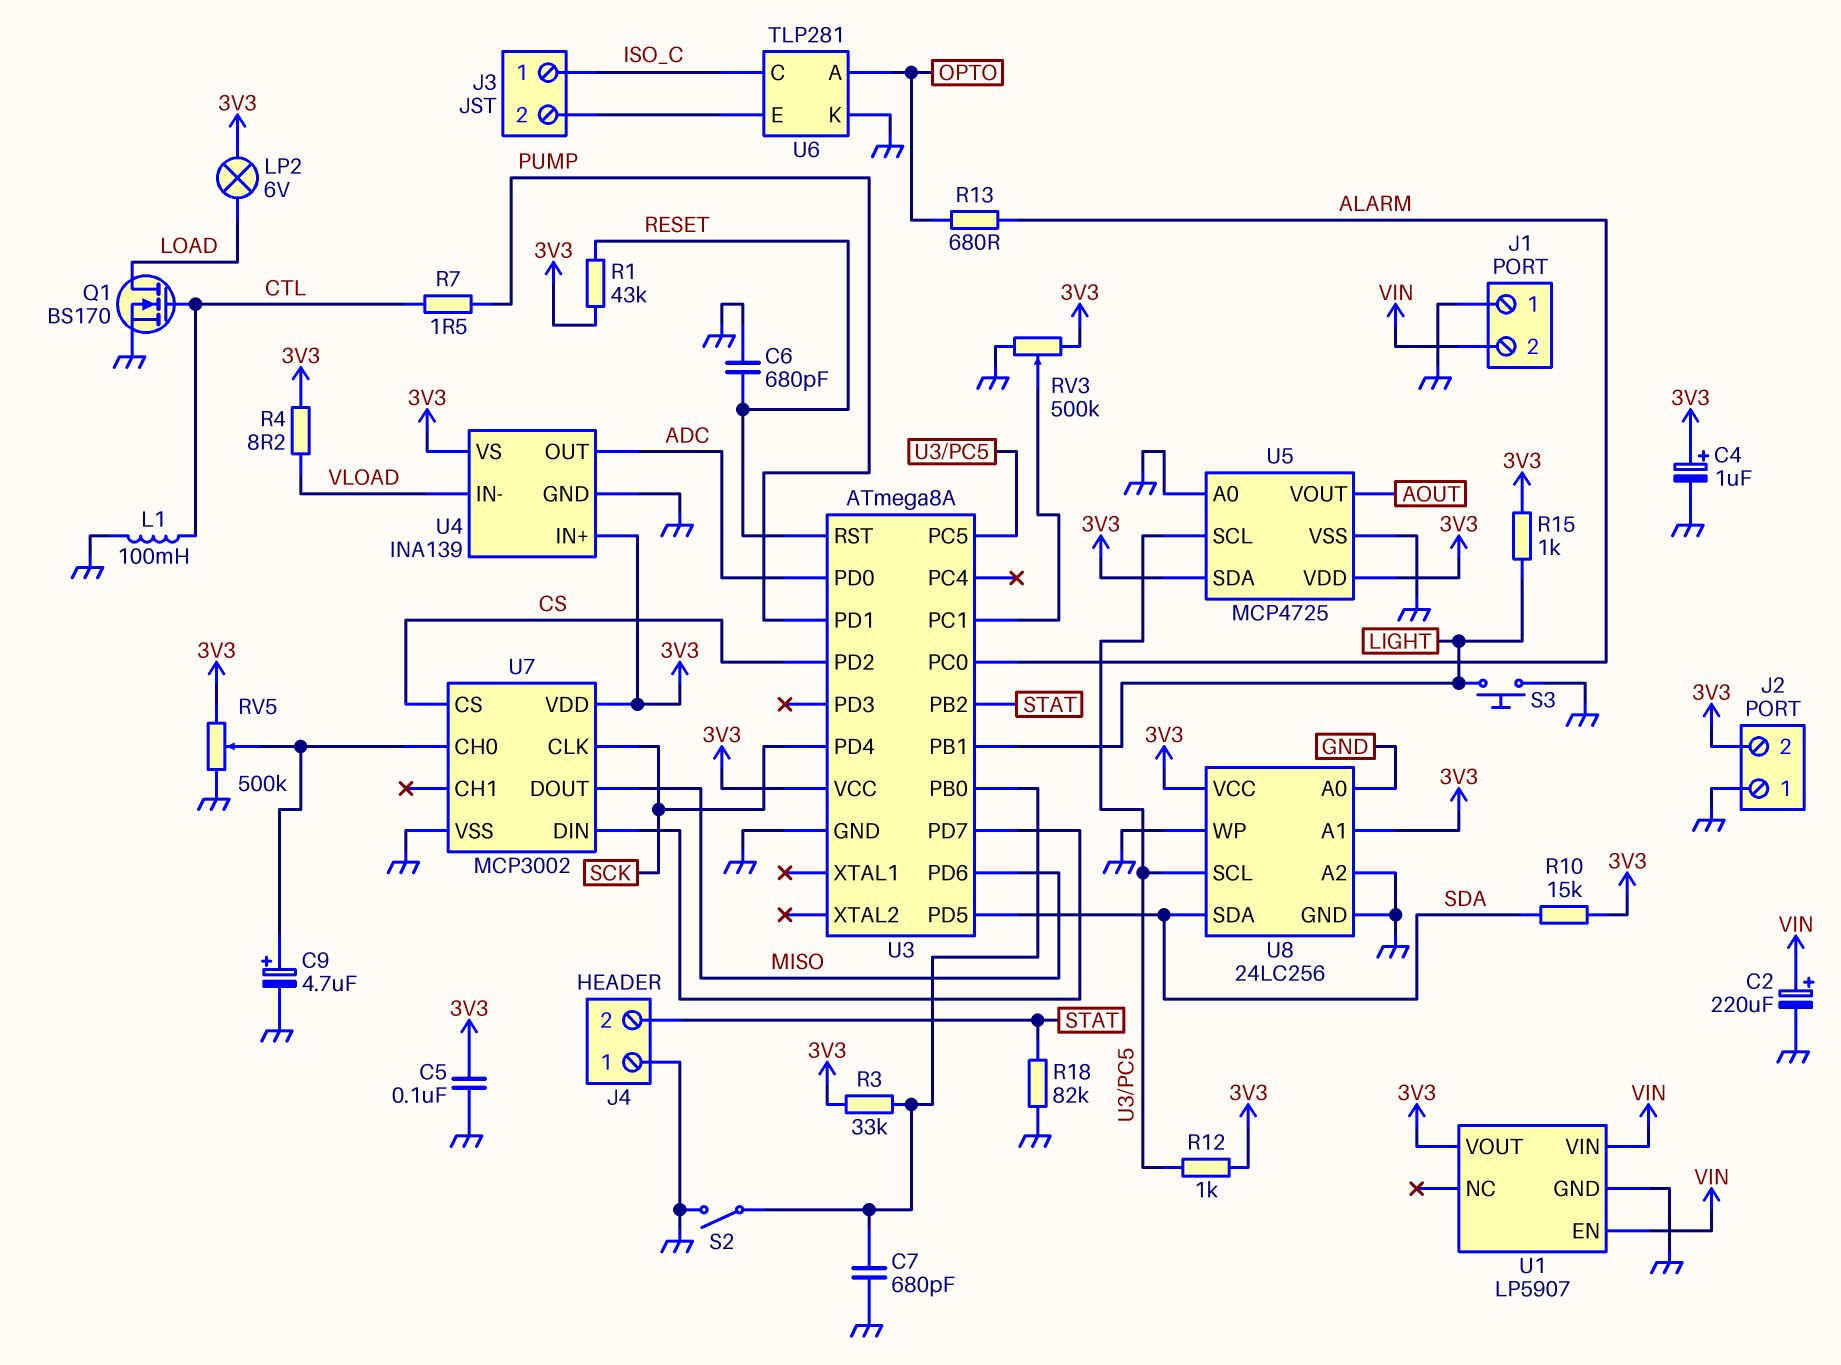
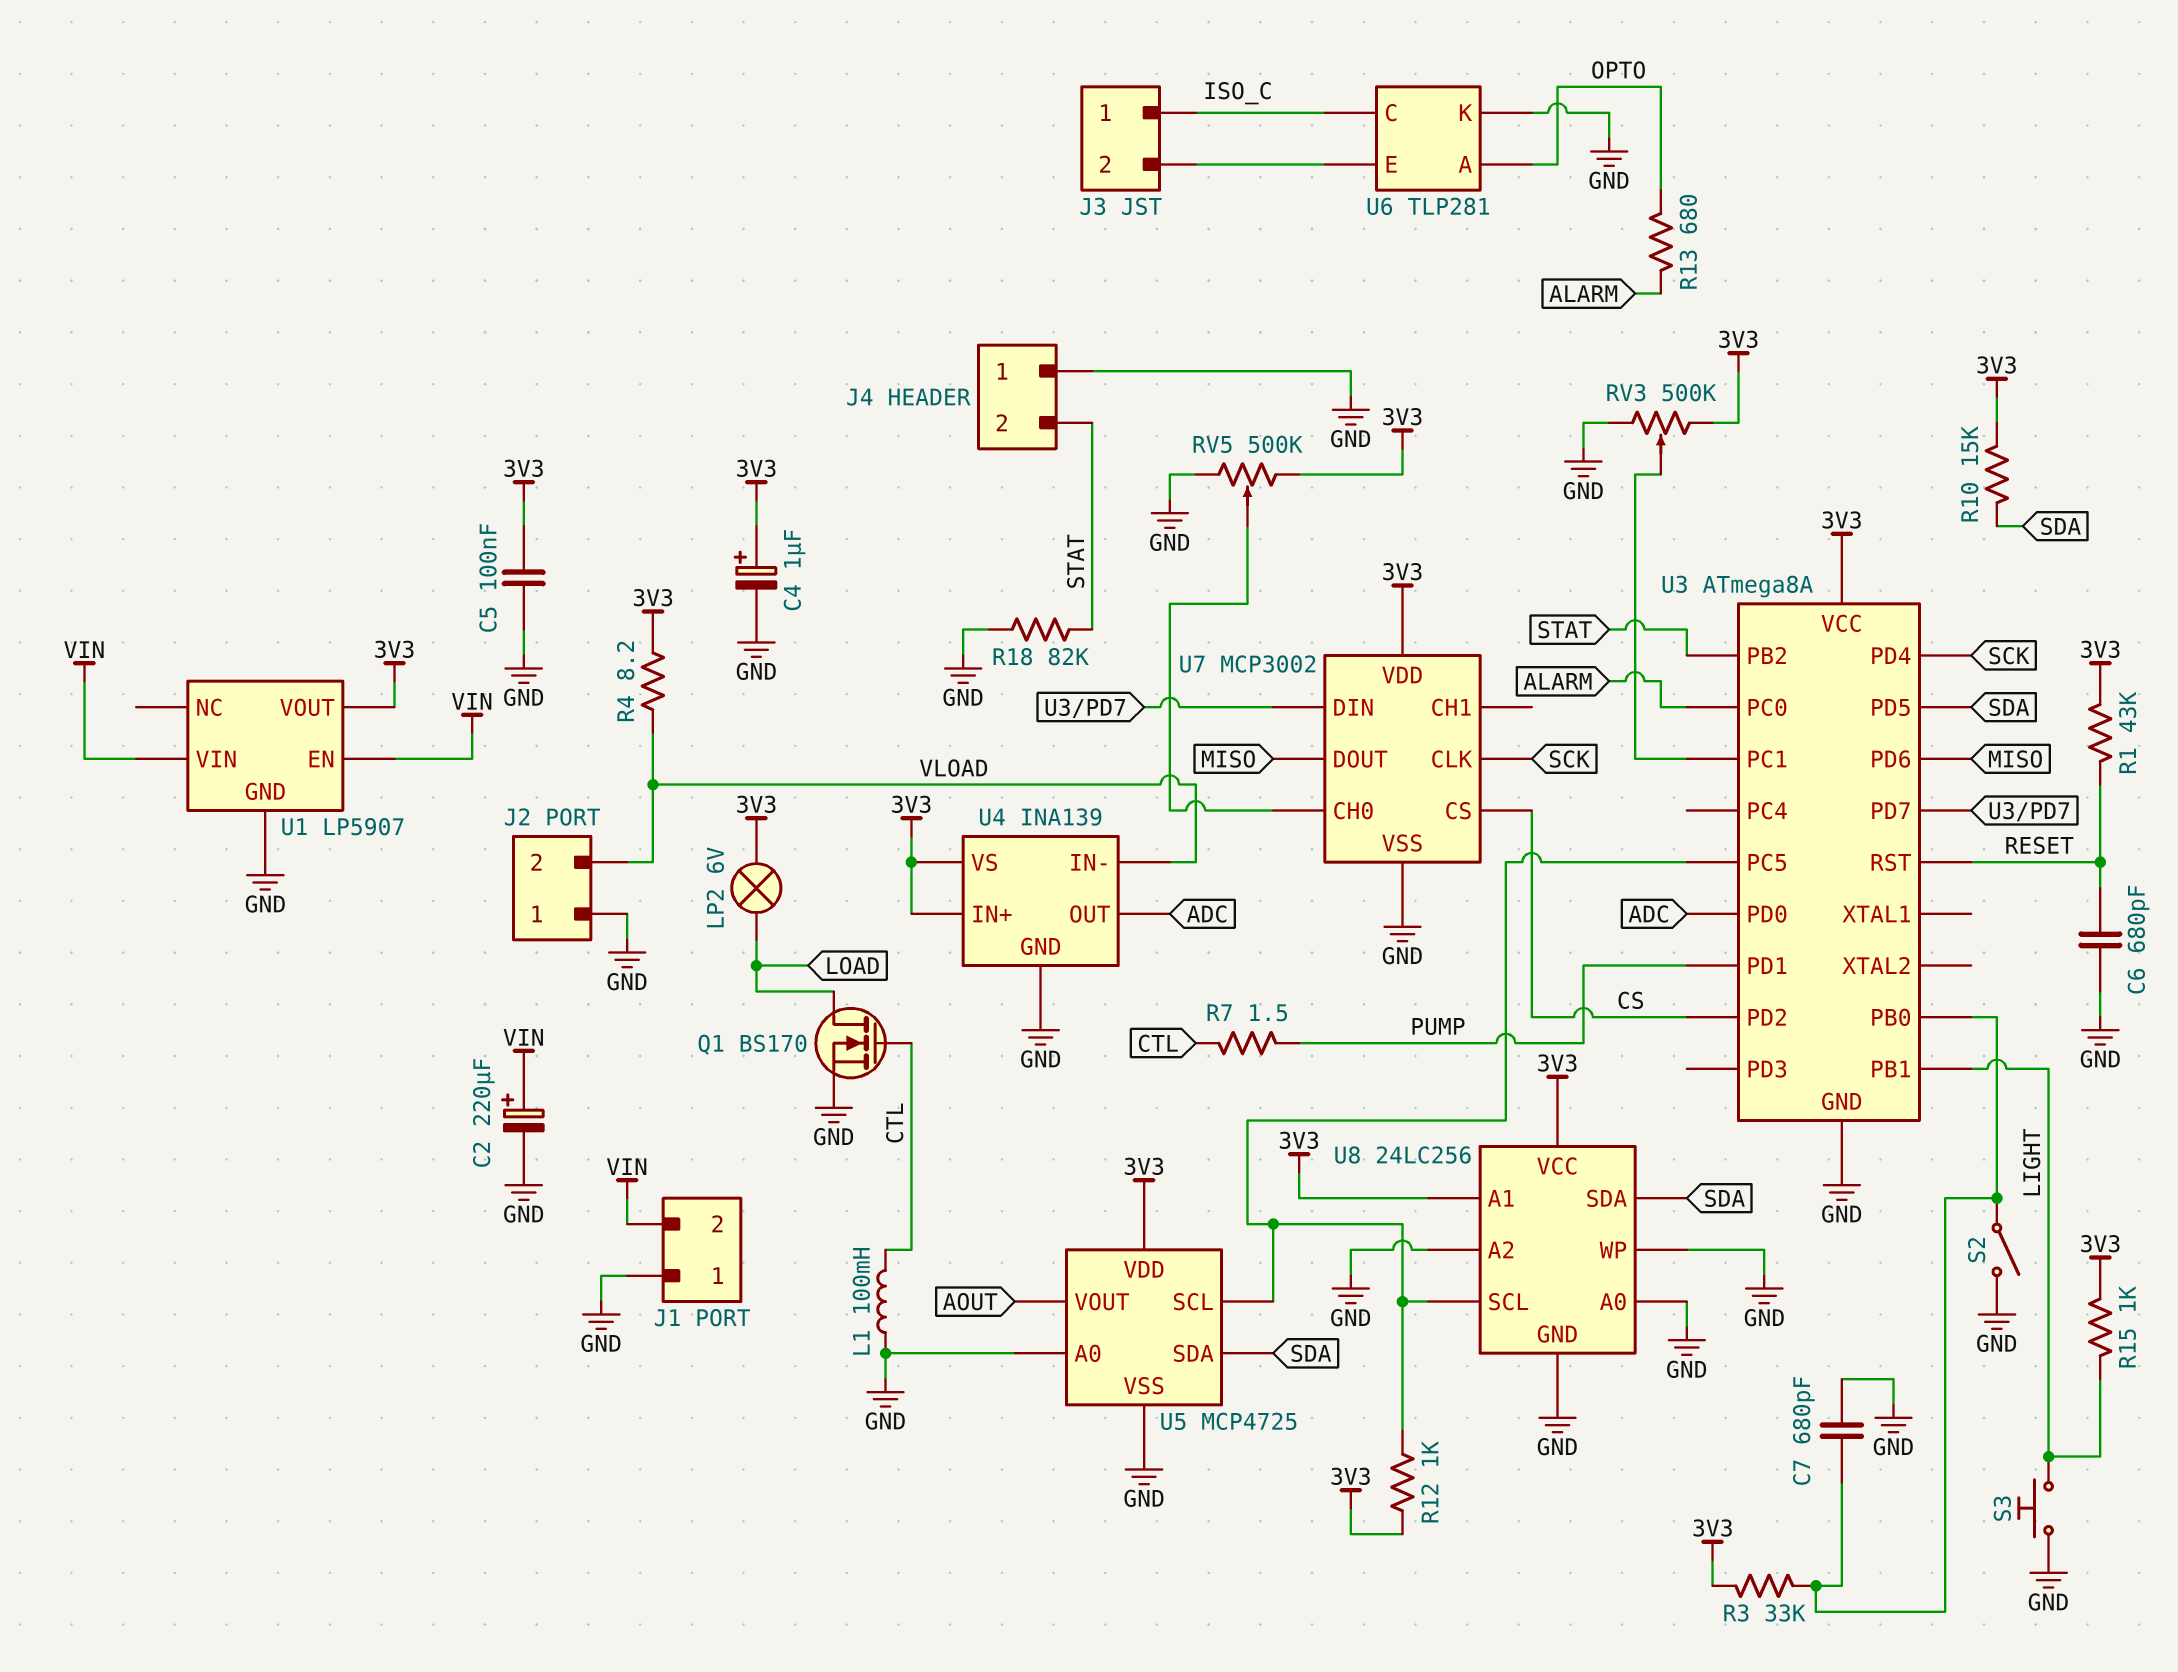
C9: 4.7uF (plus U7/CH0, minus GND) -> none
J2 pin 2: 3V3 -> VLOAD
U5 pin SDA: 3V3 -> SDA

